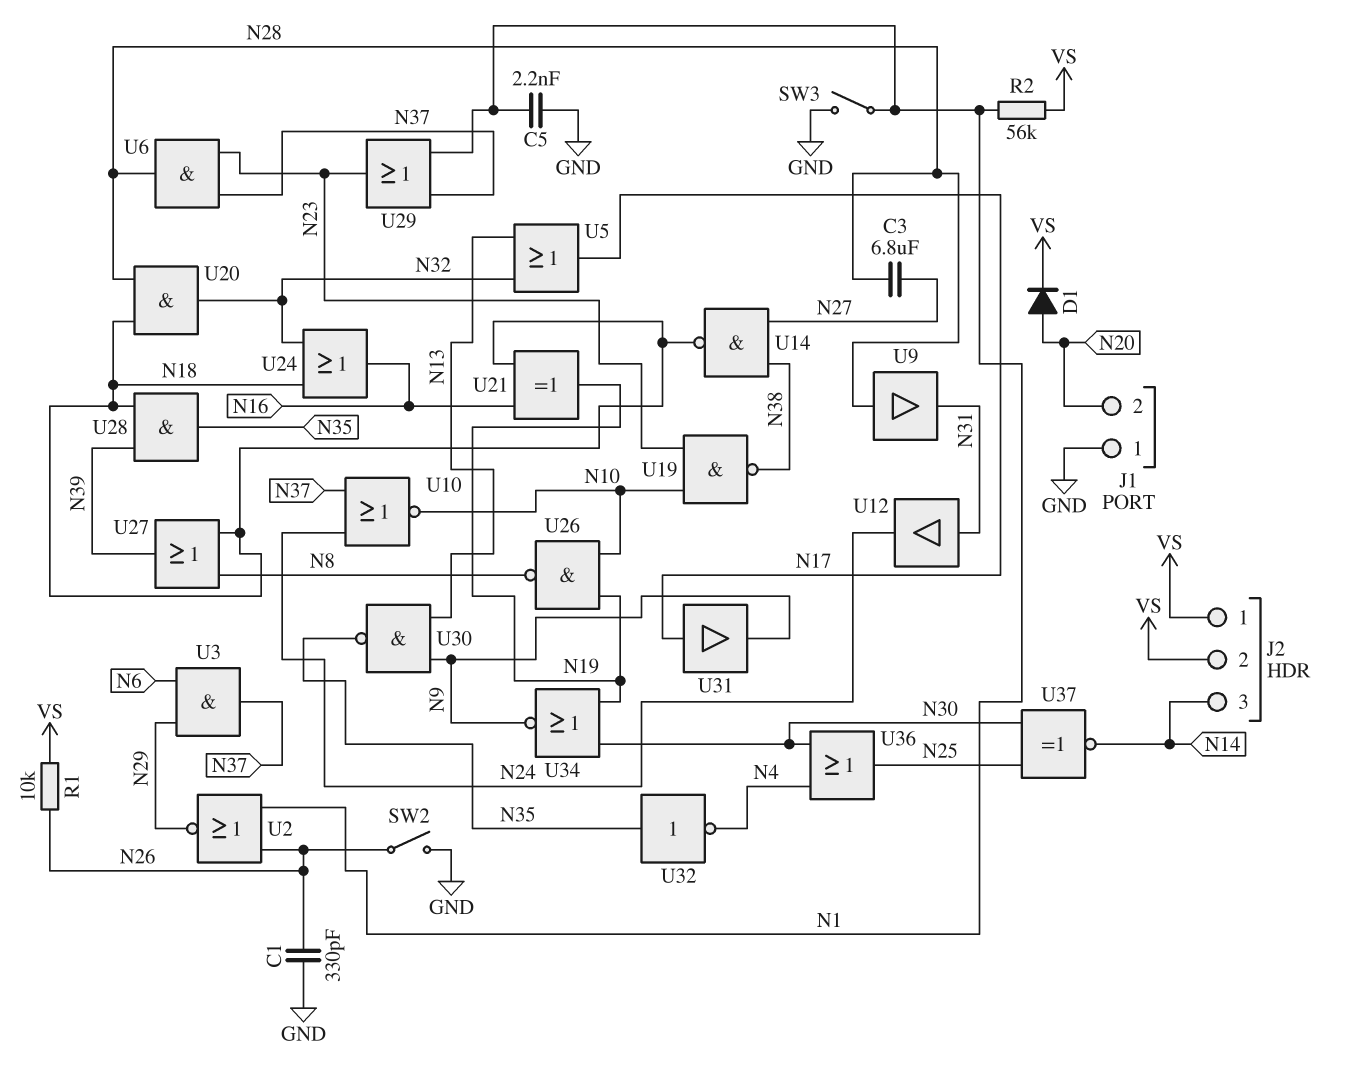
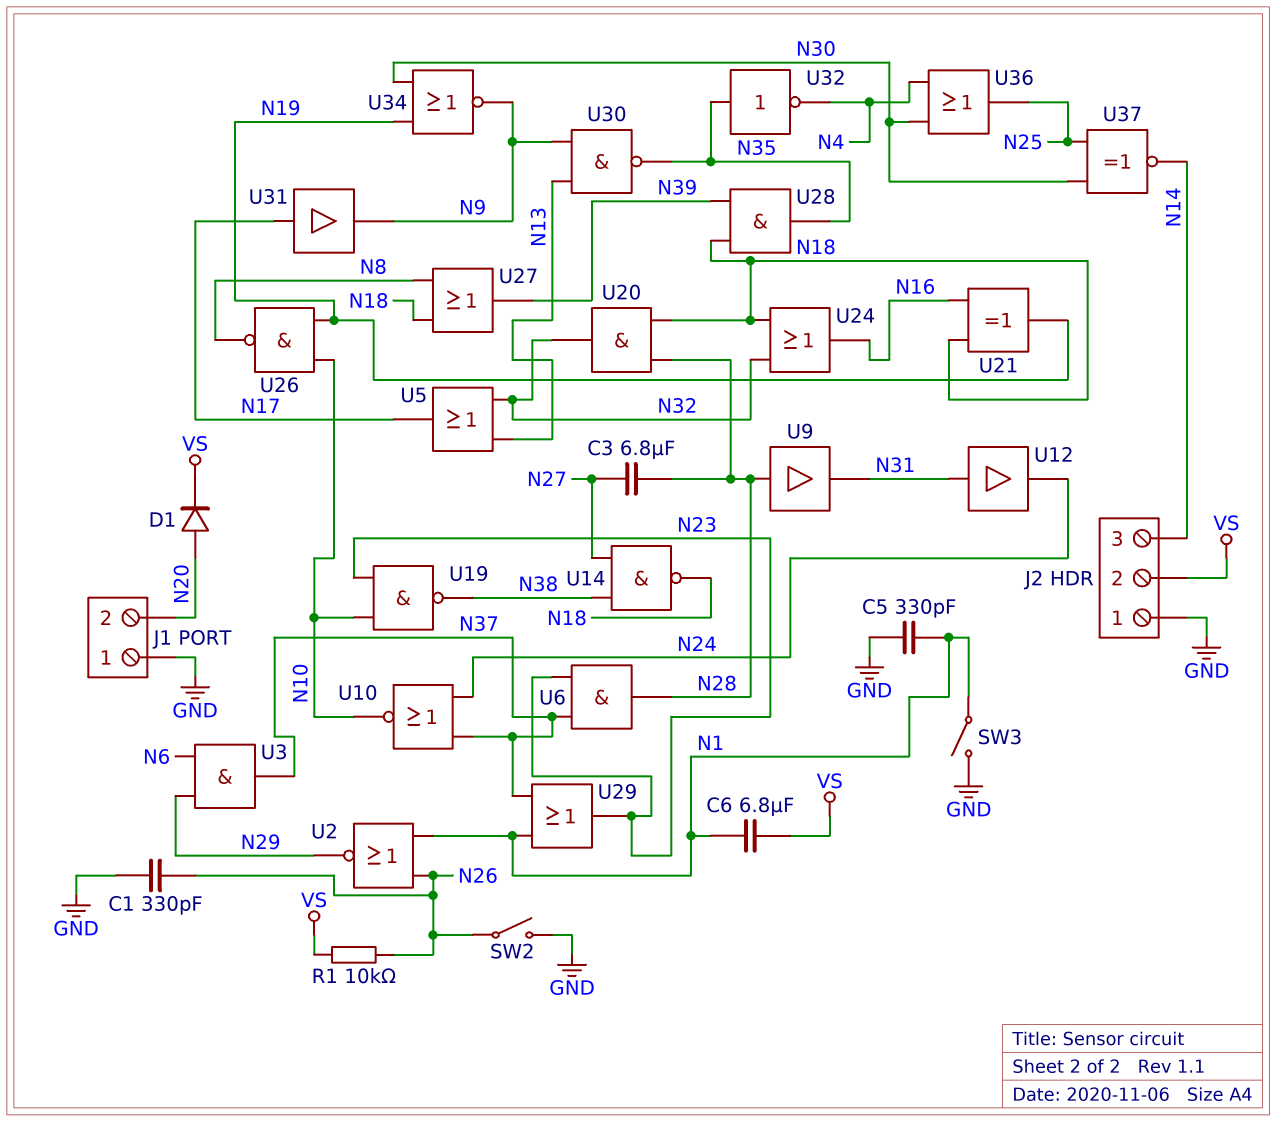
C5: 2.2nF (GND, N1) -> 330pF (GND, N1)
C6: none -> 6.8uF (N1, VS)
J2 pin 1: VS -> GND
R2: 56k (N1, VS) -> none

